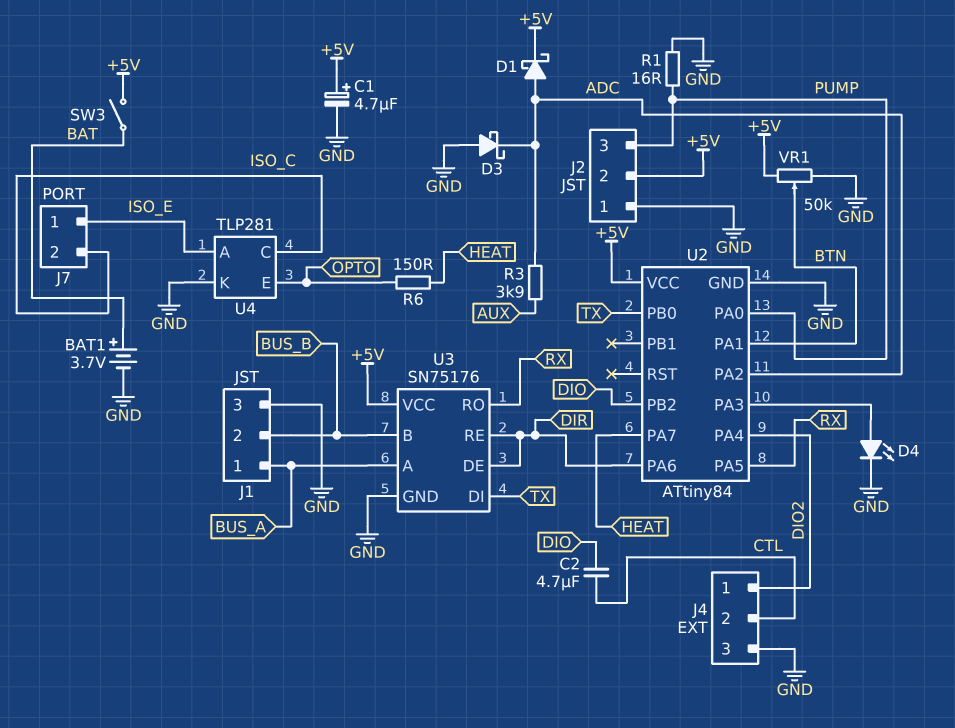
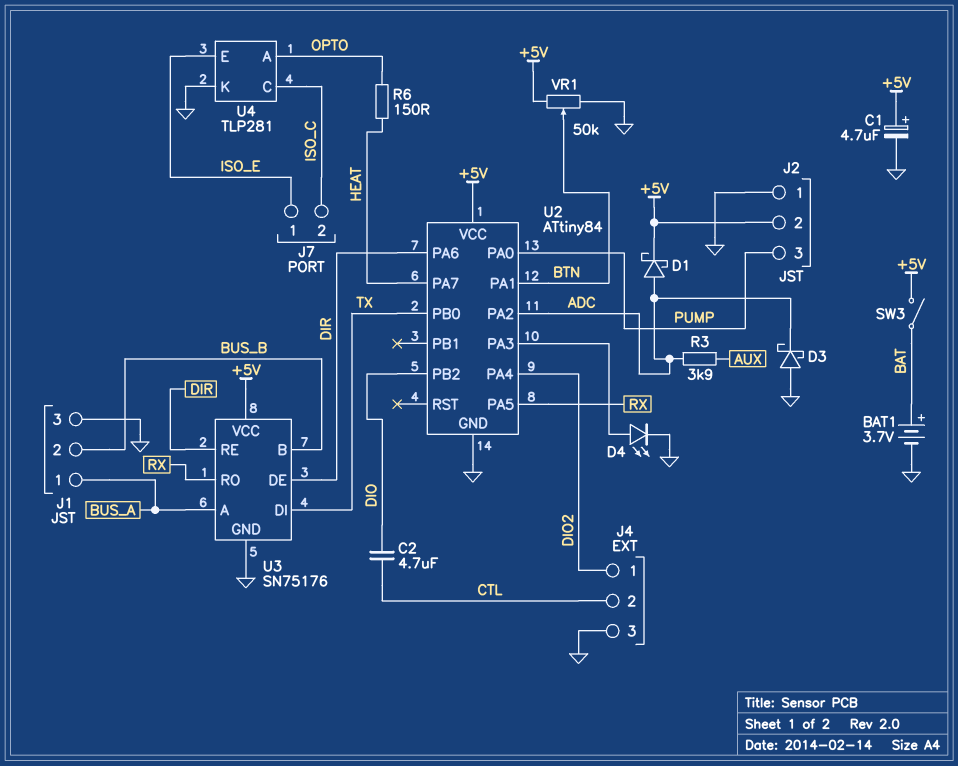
R1: 16 (GND, PUMP) -> none
U4 pin A: ISO_E -> OPTO
U4 pin E: OPTO -> ISO_E

